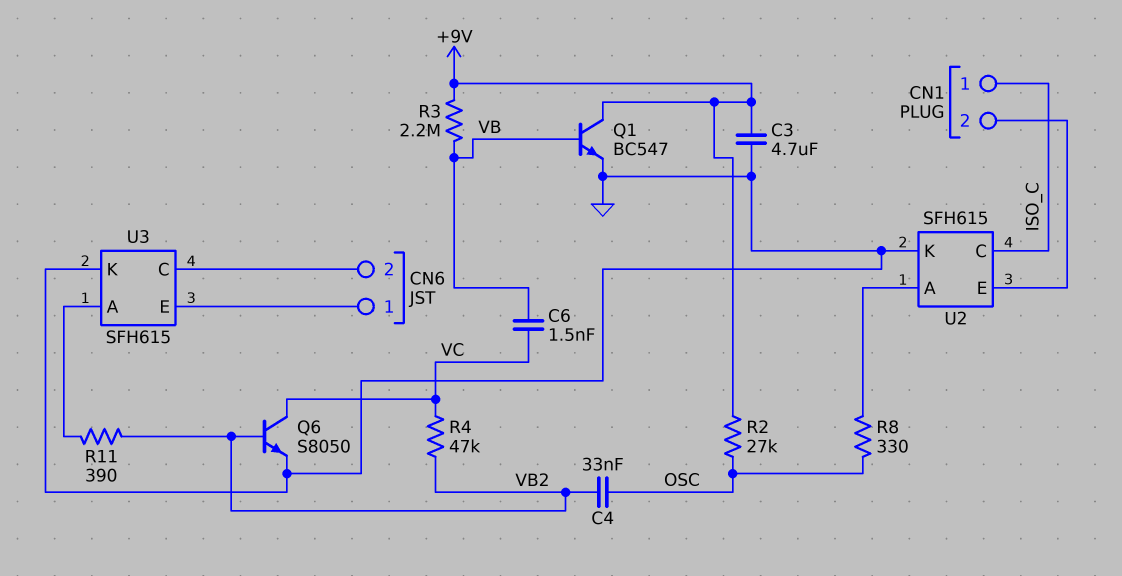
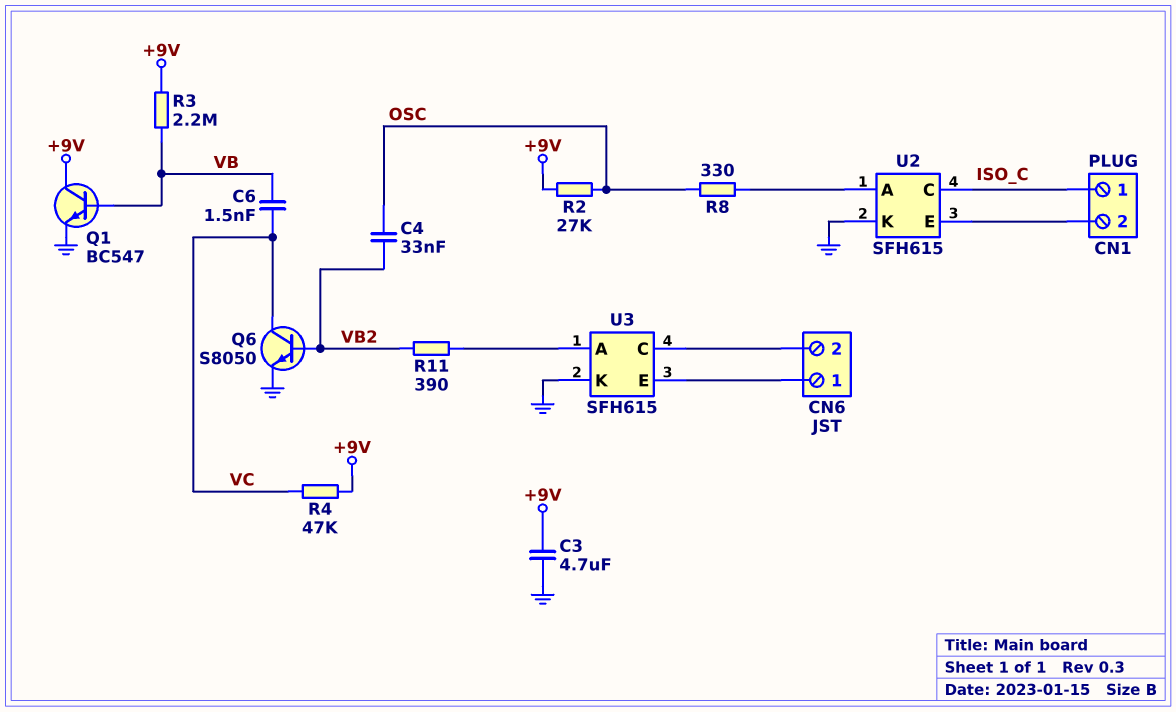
R4: 47k (VB2, VC) -> 47k (+9V, VC)

